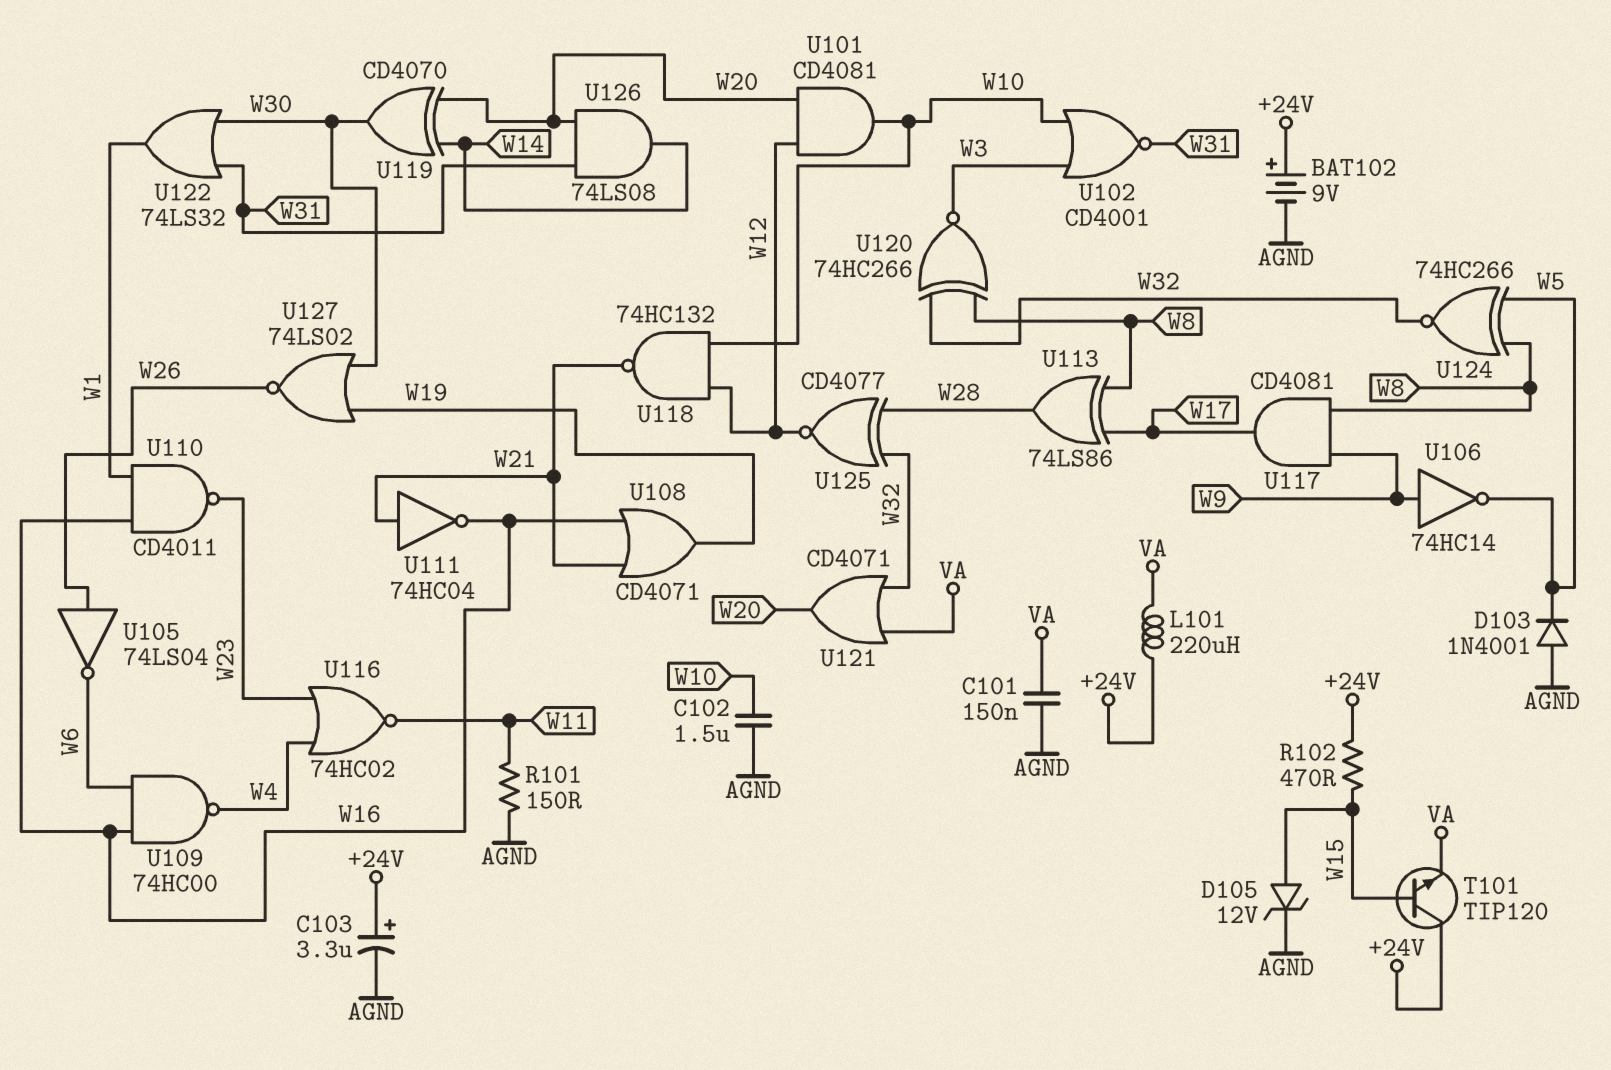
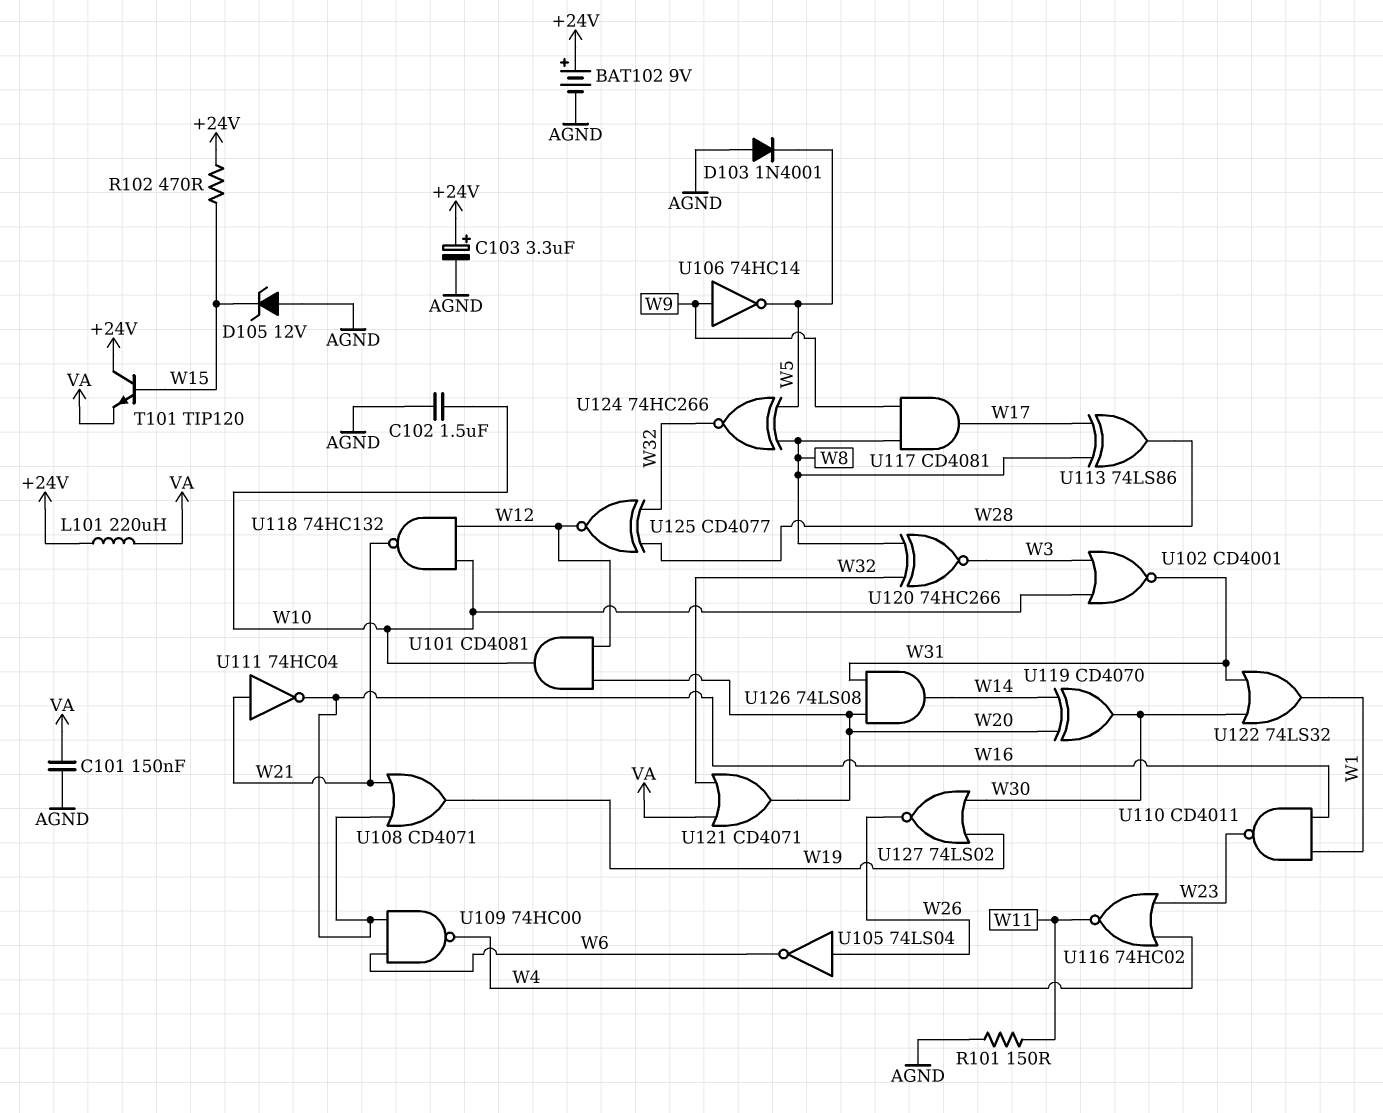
D105: zener 12V (A W15, K AGND) -> zener 12V (A AGND, K W15)

